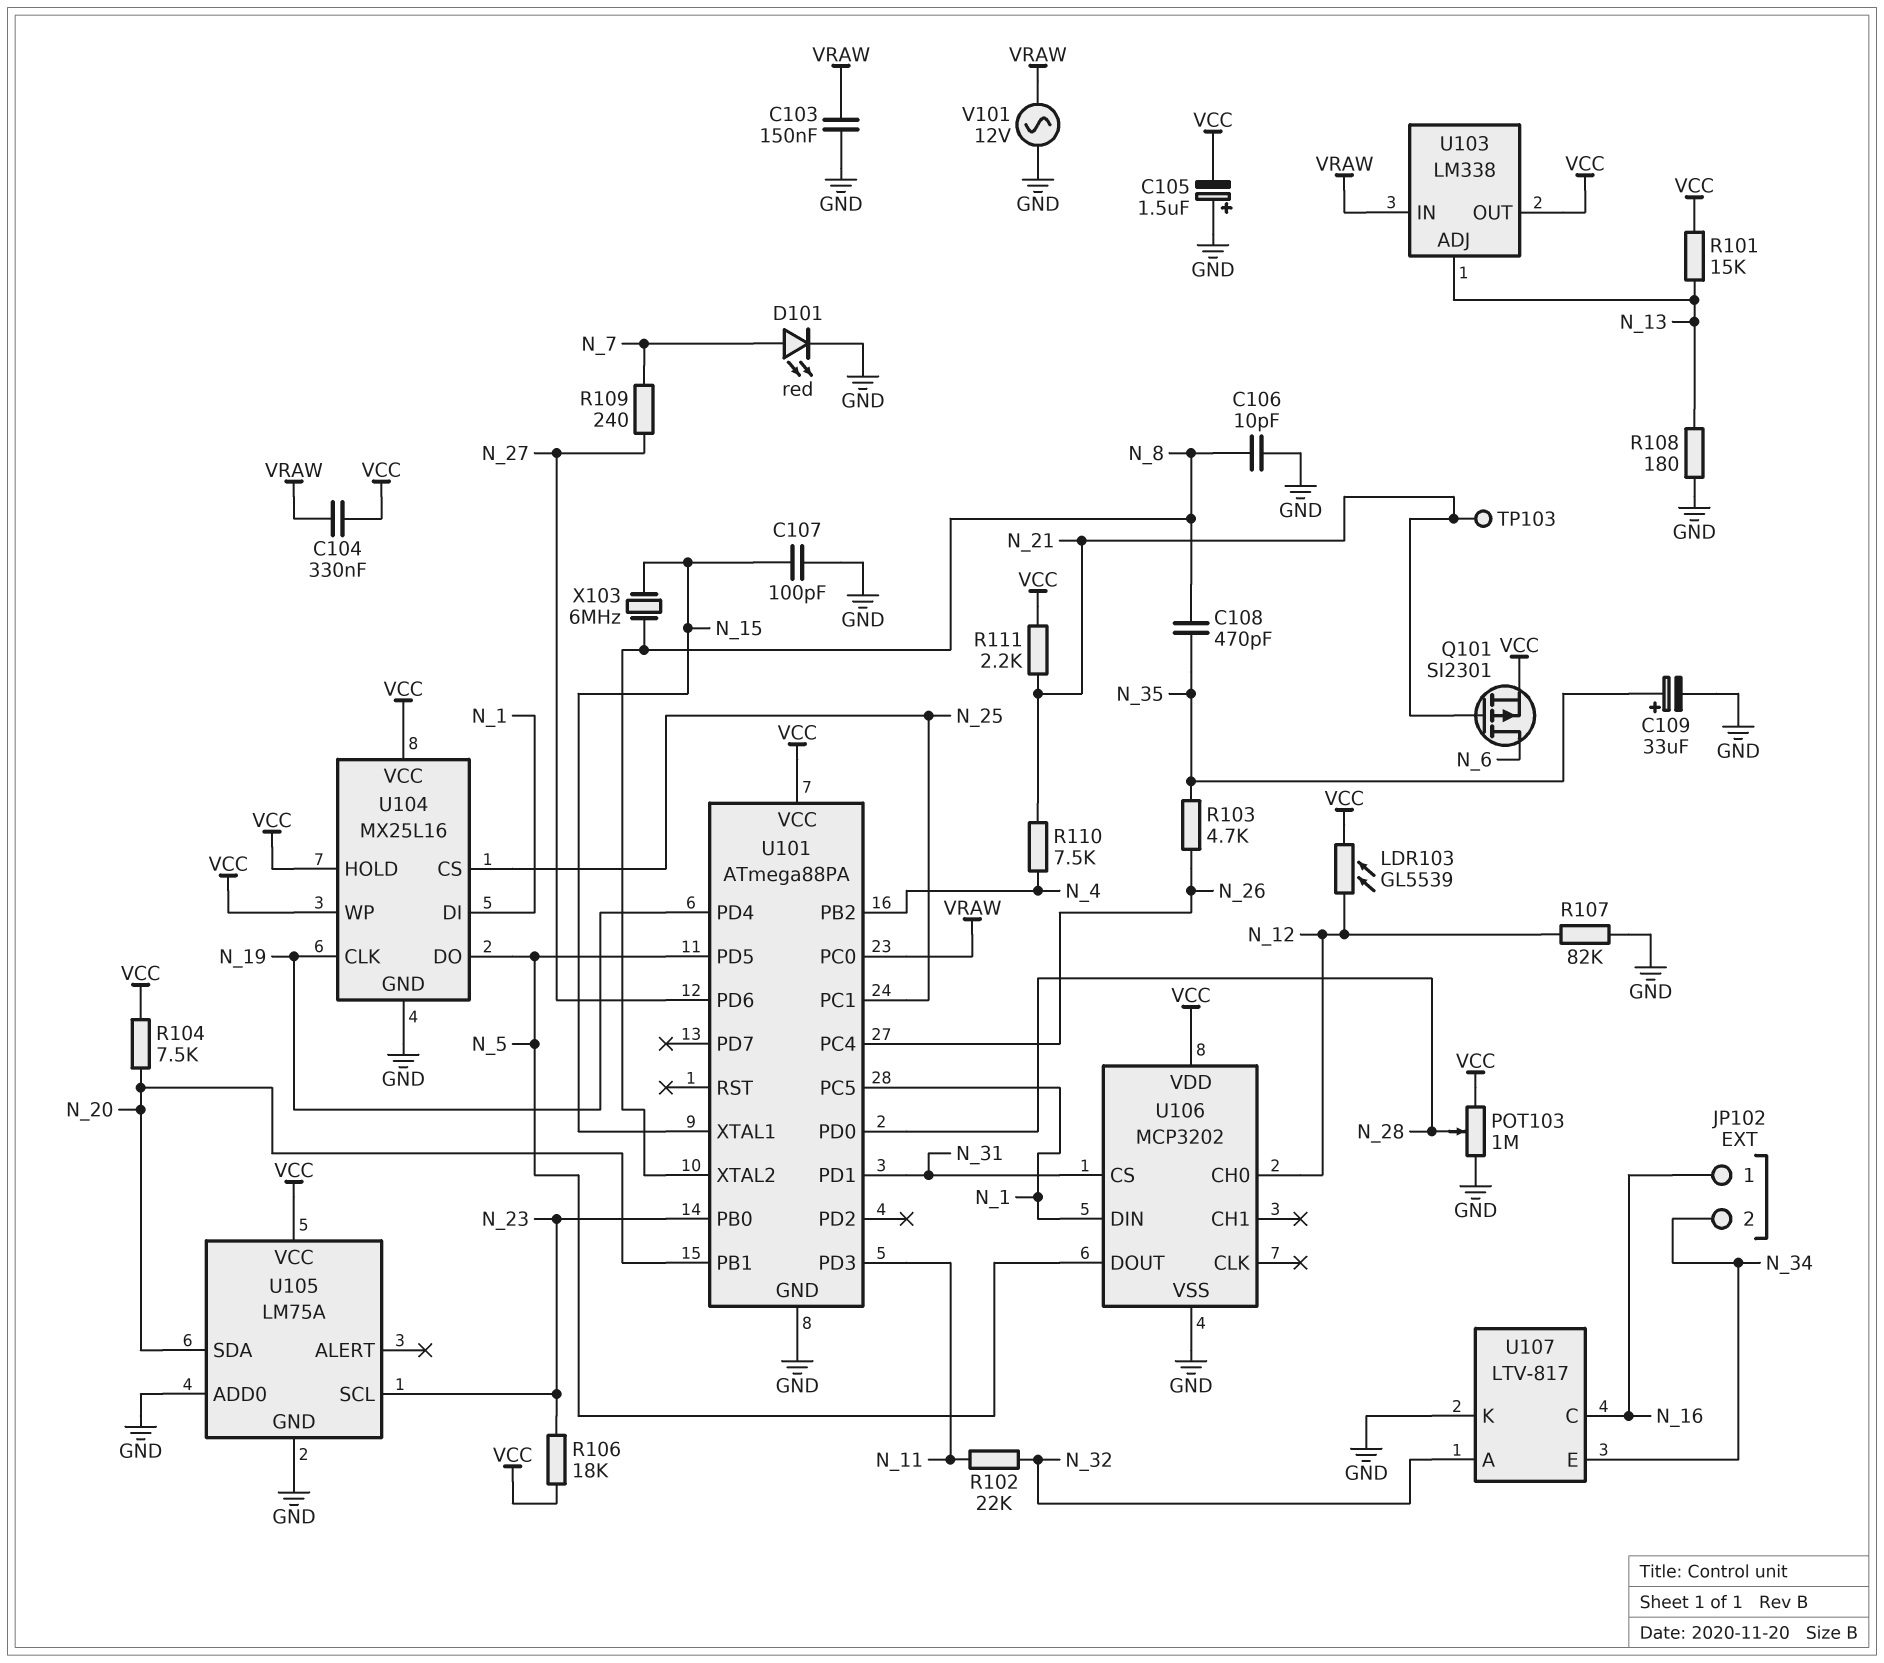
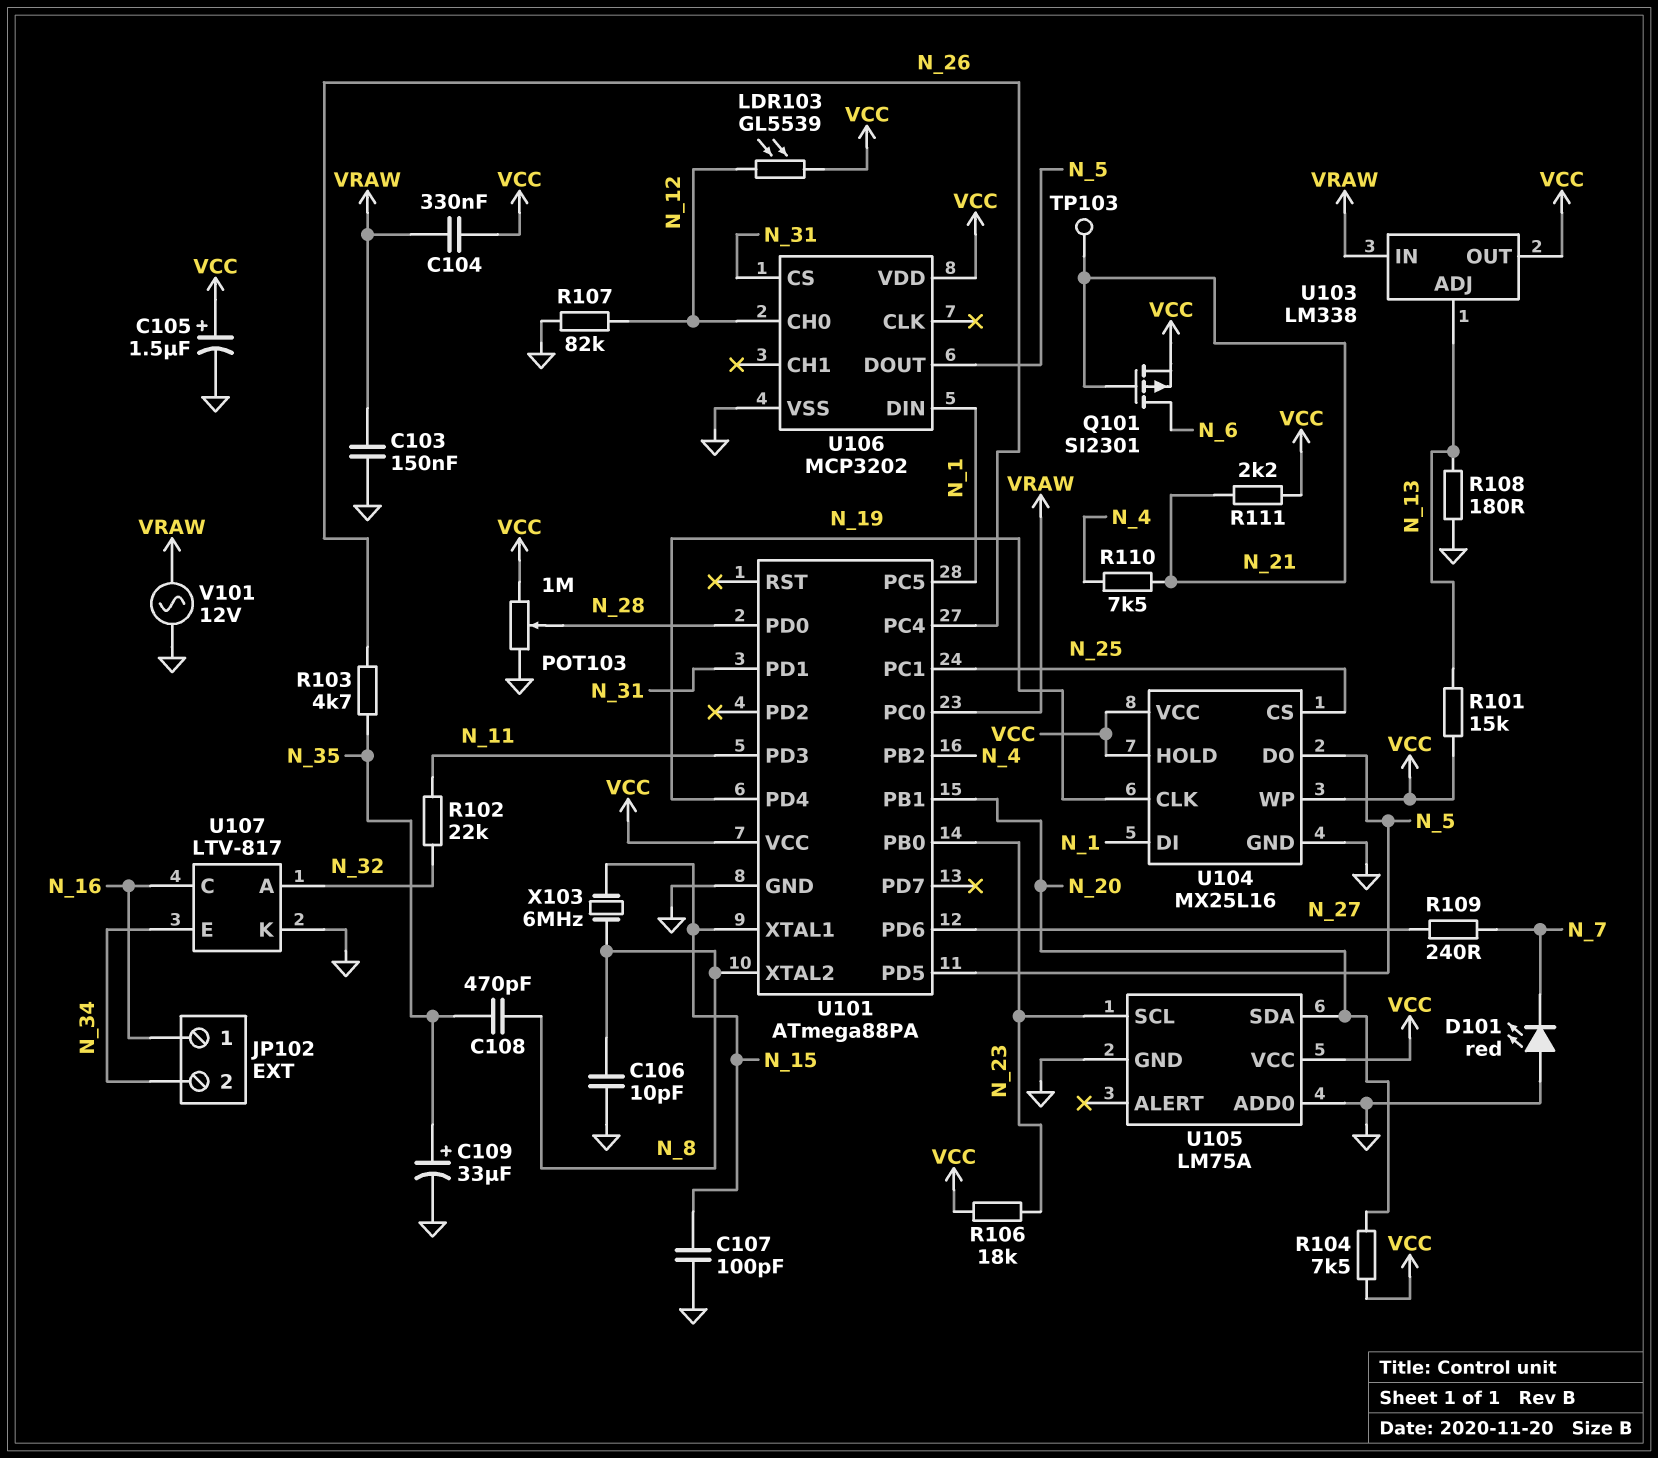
C105: 1.5uF (plus GND, minus VCC) -> 1.5uF (plus VCC, minus GND)
D101: LED red (A N_7, K GND) -> LED red (A GND, K N_7)

